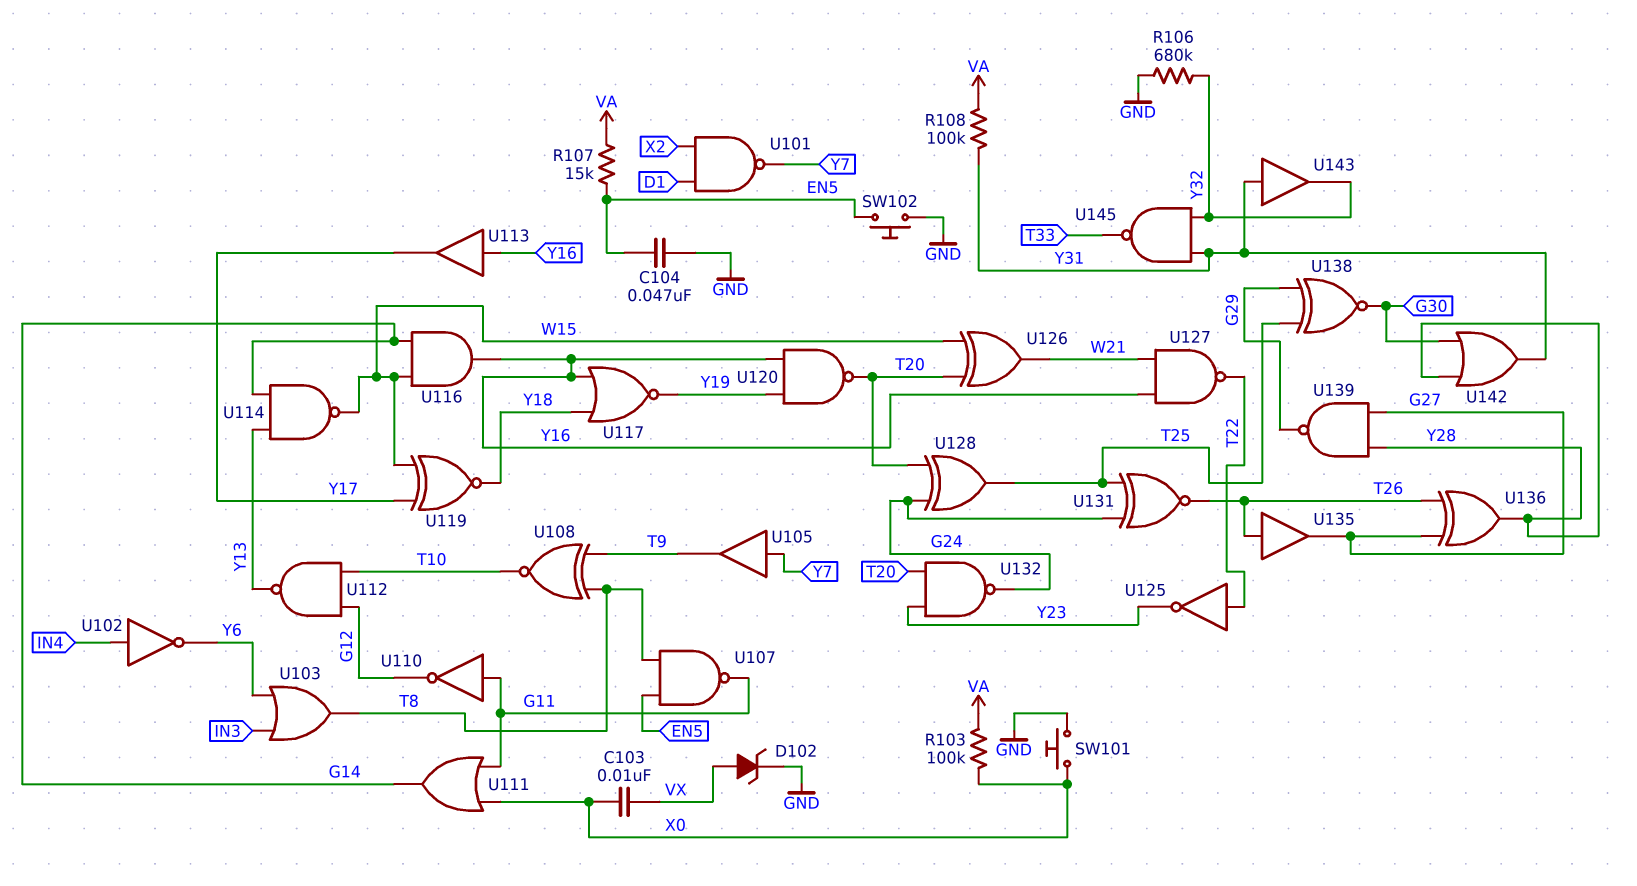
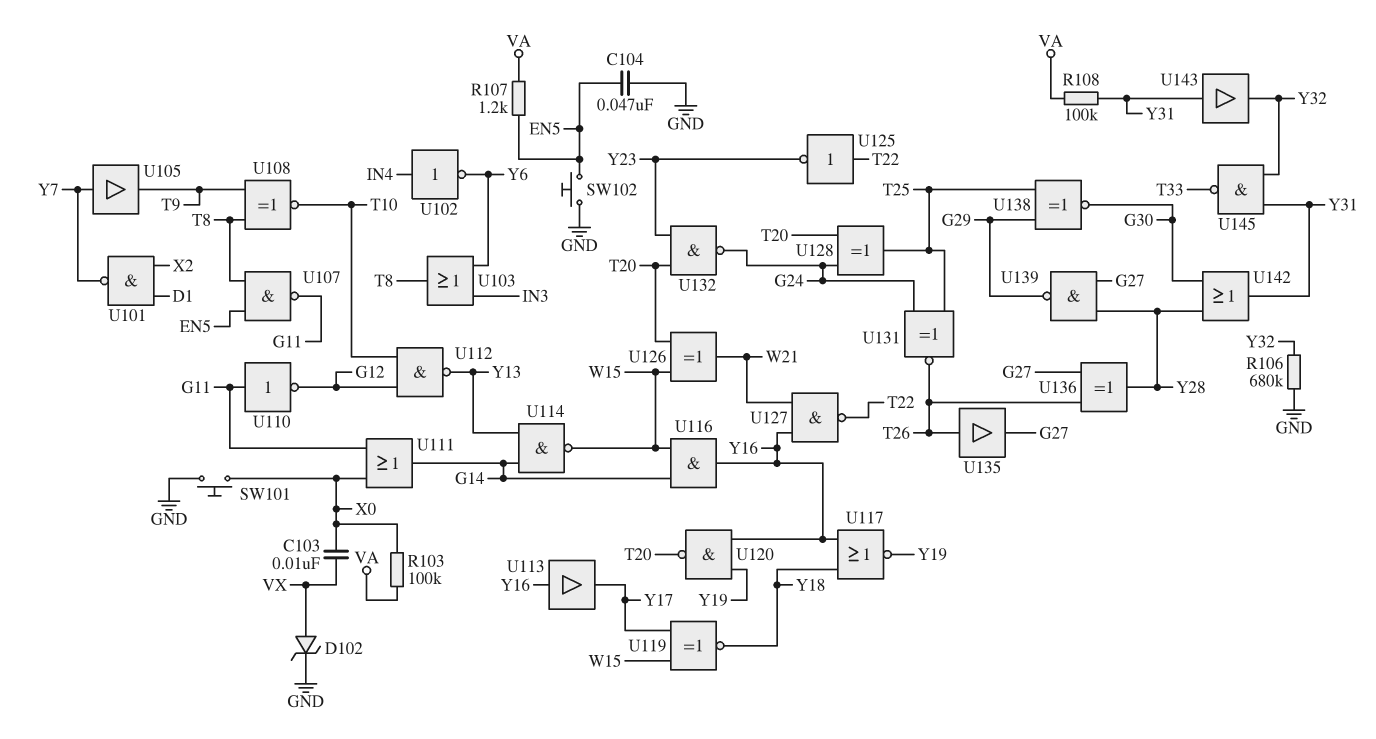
R107: 15k (EN5, VA) -> 1.2k (EN5, VA)

